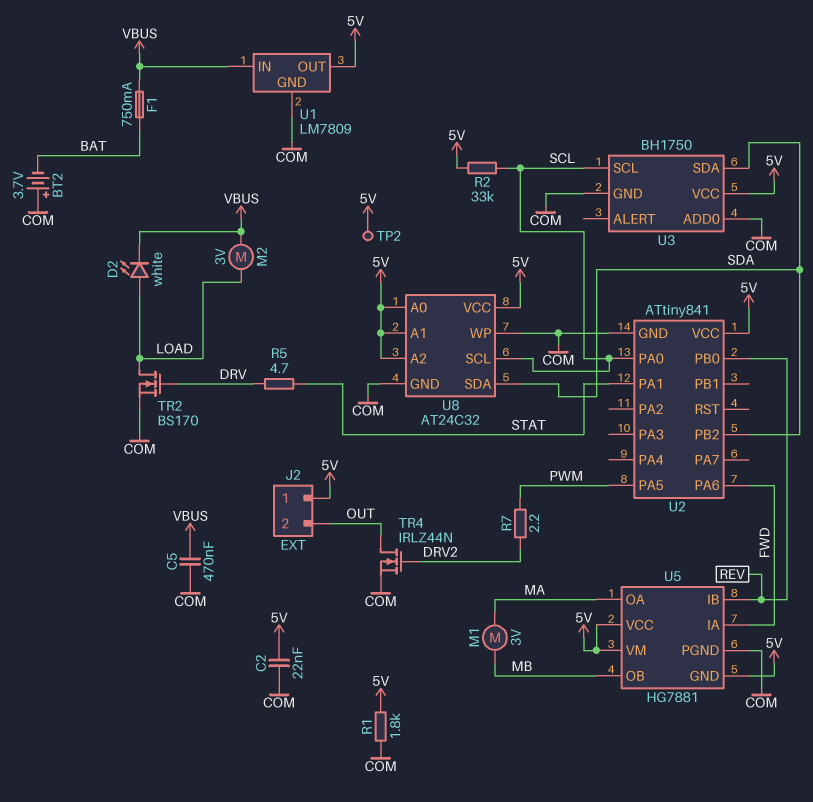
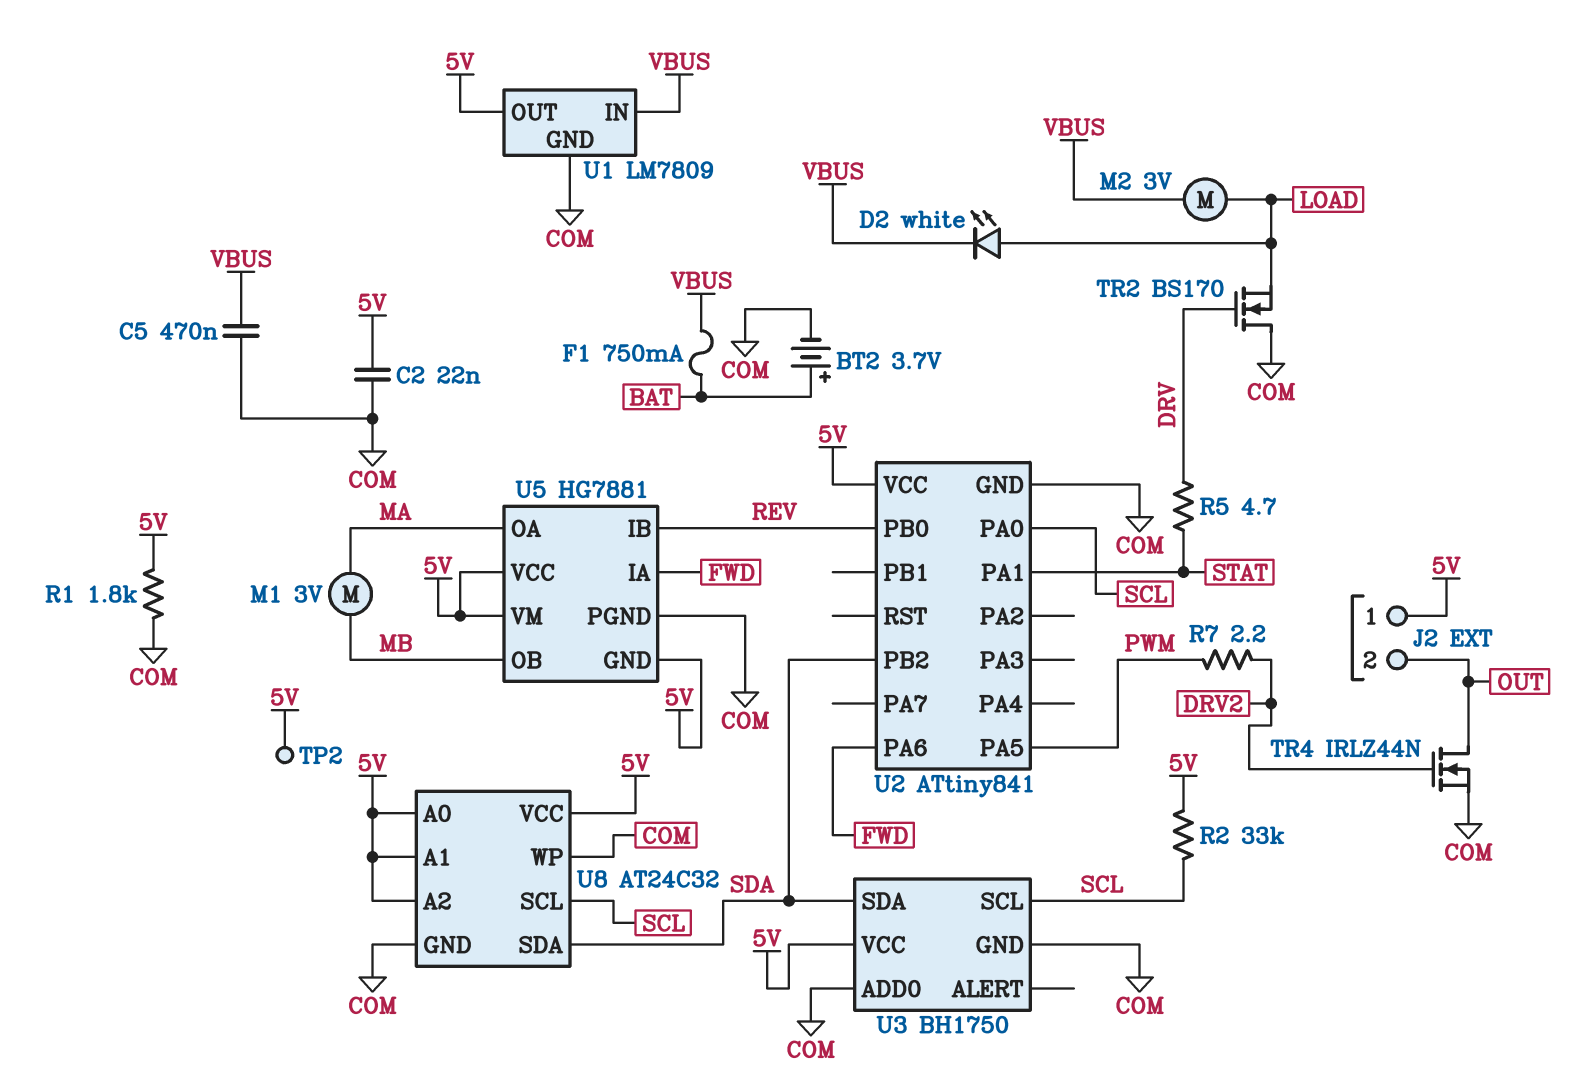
BT2: 3.7V (plus COM, minus BAT) -> 3.7V (plus BAT, minus COM)
TR2: NMOS BS170 (G DRV, D LOAD, S COM) -> NMOS BS170 (G DRV, D COM, S LOAD)

